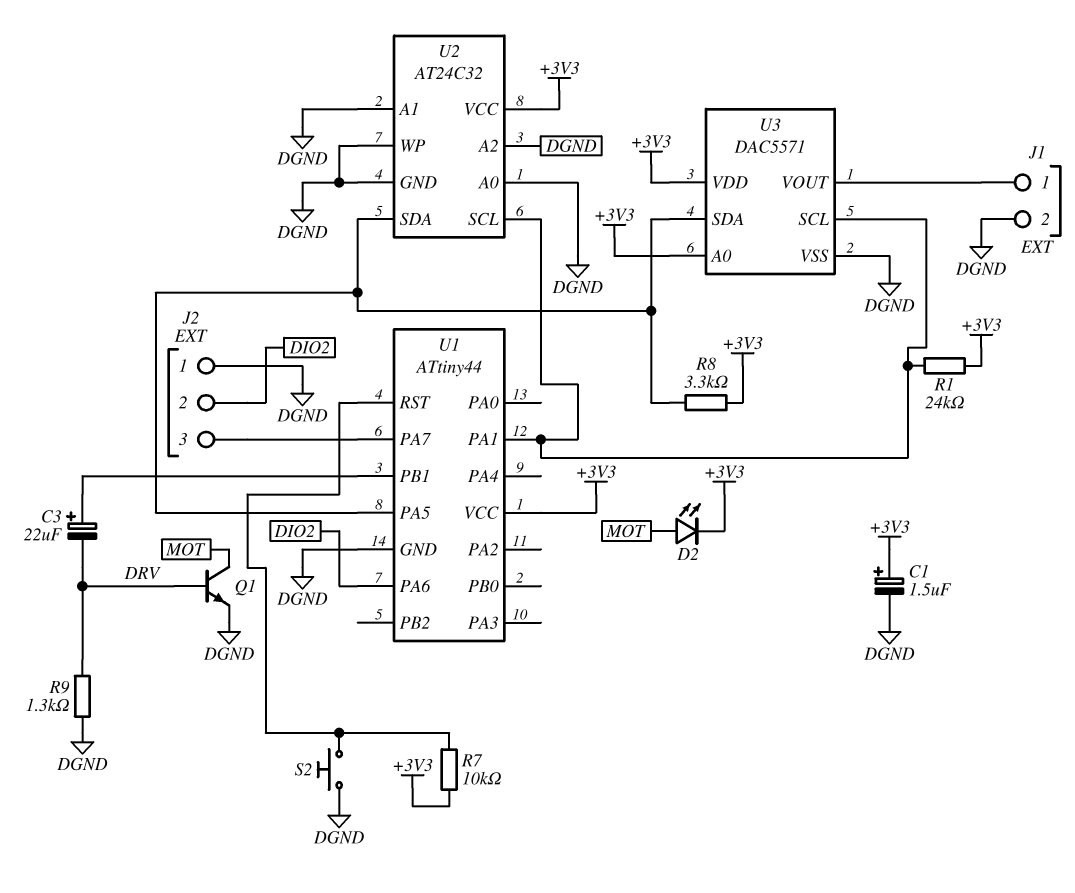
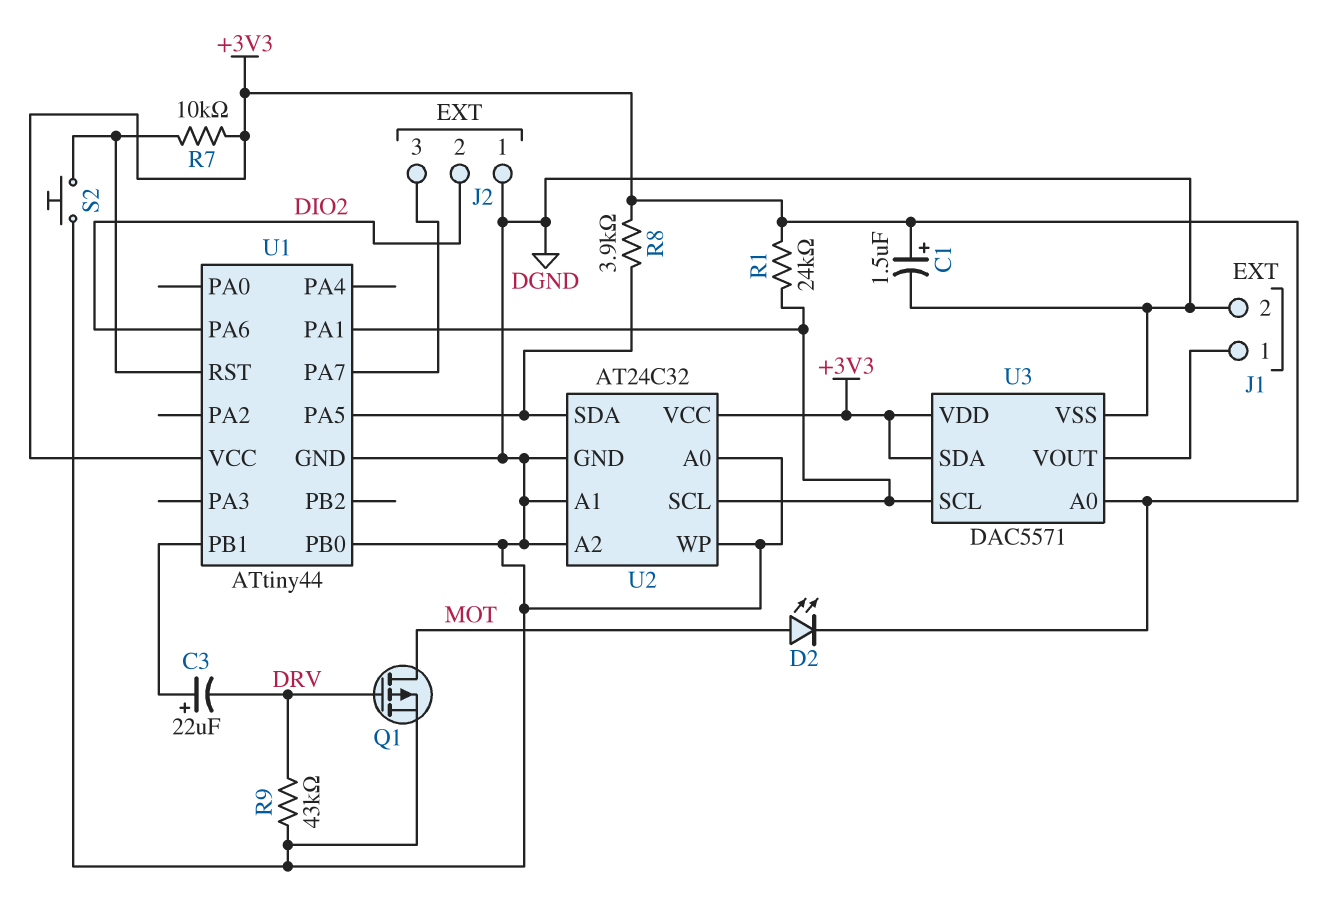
Q1: NPN (B DRV, C MOT, E DGND) -> PMOS (G DRV, D MOT, S DGND)
R8: 3.3k (+3V3, U1/PA5) -> 3.9k (+3V3, U1/PA5)
R9: 1.3k (DGND, DRV) -> 43k (DGND, DRV)
U1 pin PB0: none -> DGND
U3 pin SDA: U1/PA5 -> +3V3

